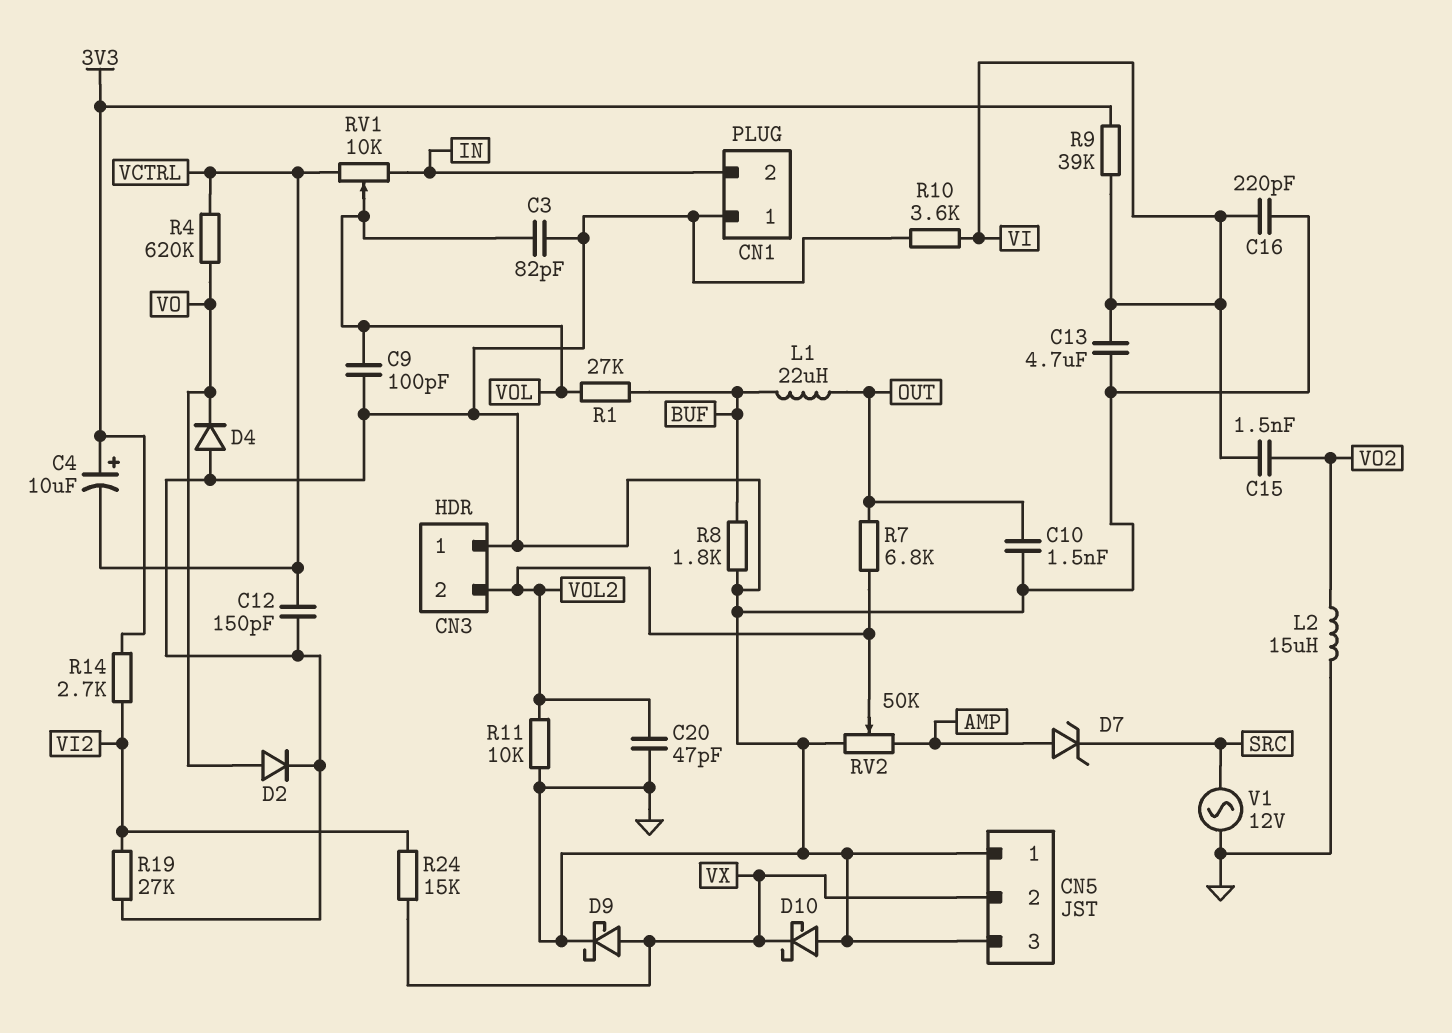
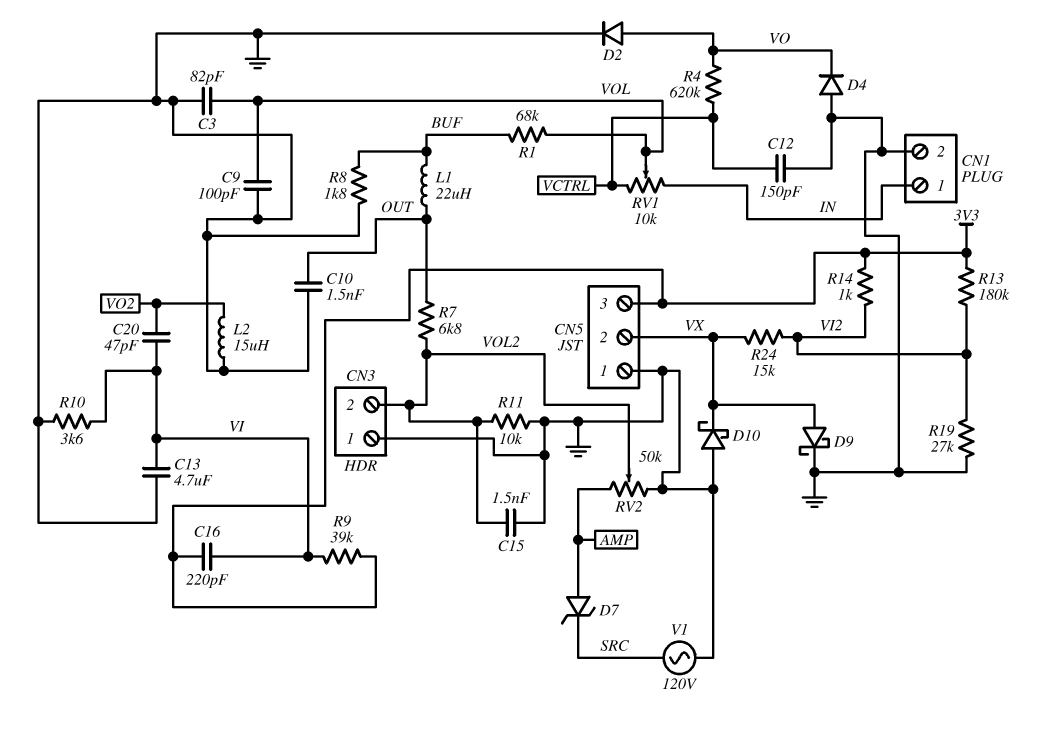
C4: 10uF (plus 3V3, minus VCTRL) -> none
C15: 1.5nF (VI, VO2) -> 1.5nF (GND, VOL2)
C16: 220pF (GND, VI) -> 220pF (3V3, VI)
C20: 47pF (GND, VOL2) -> 47pF (VI, VO2)
CN1 pin 1: GND -> IN
CN1 pin 2: IN -> GND
CN5 pin 3: GND -> 3V3
R1: 27k (BUF, VOL) -> 68k (BUF, VOL)
R13: none -> 180k (3V3, VI2)
R14: 2.7k (3V3, VI2) -> 1k (3V3, VI2)
V1: AC 12V (GND, SRC) -> AC 120V (GND, SRC)

